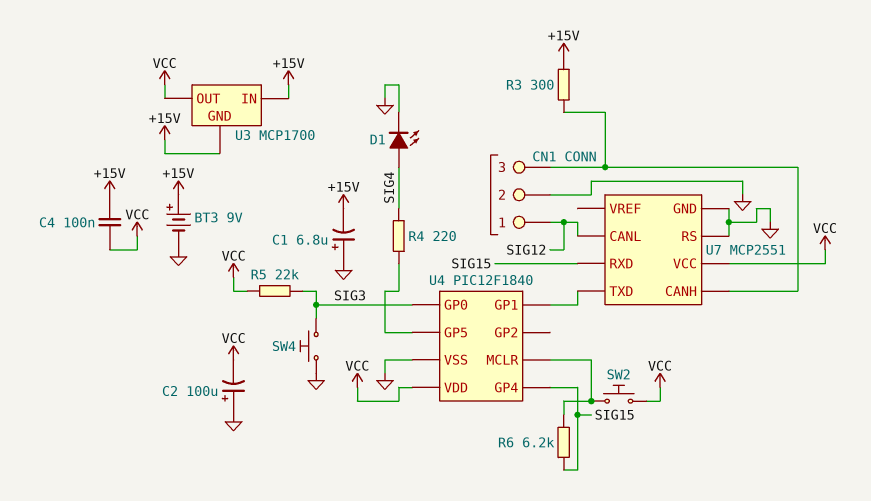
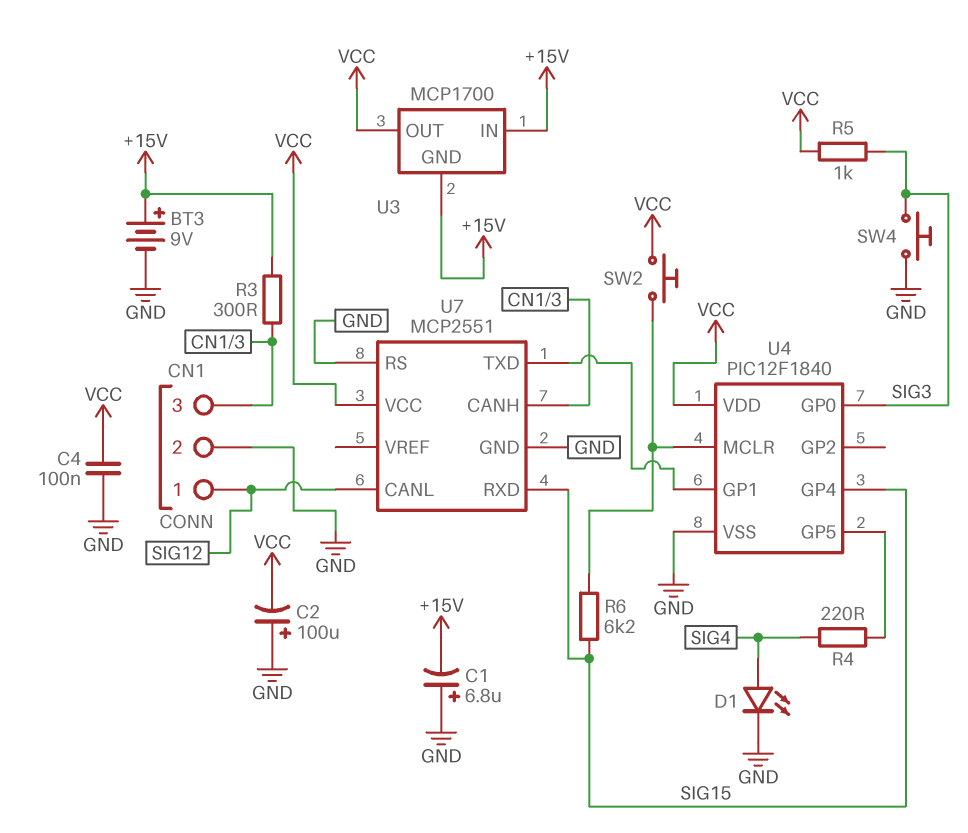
C4: 100nF (+15V, VCC) -> 100nF (GND, VCC)
R5: 22k (SIG3, VCC) -> 1k (SIG3, VCC)

